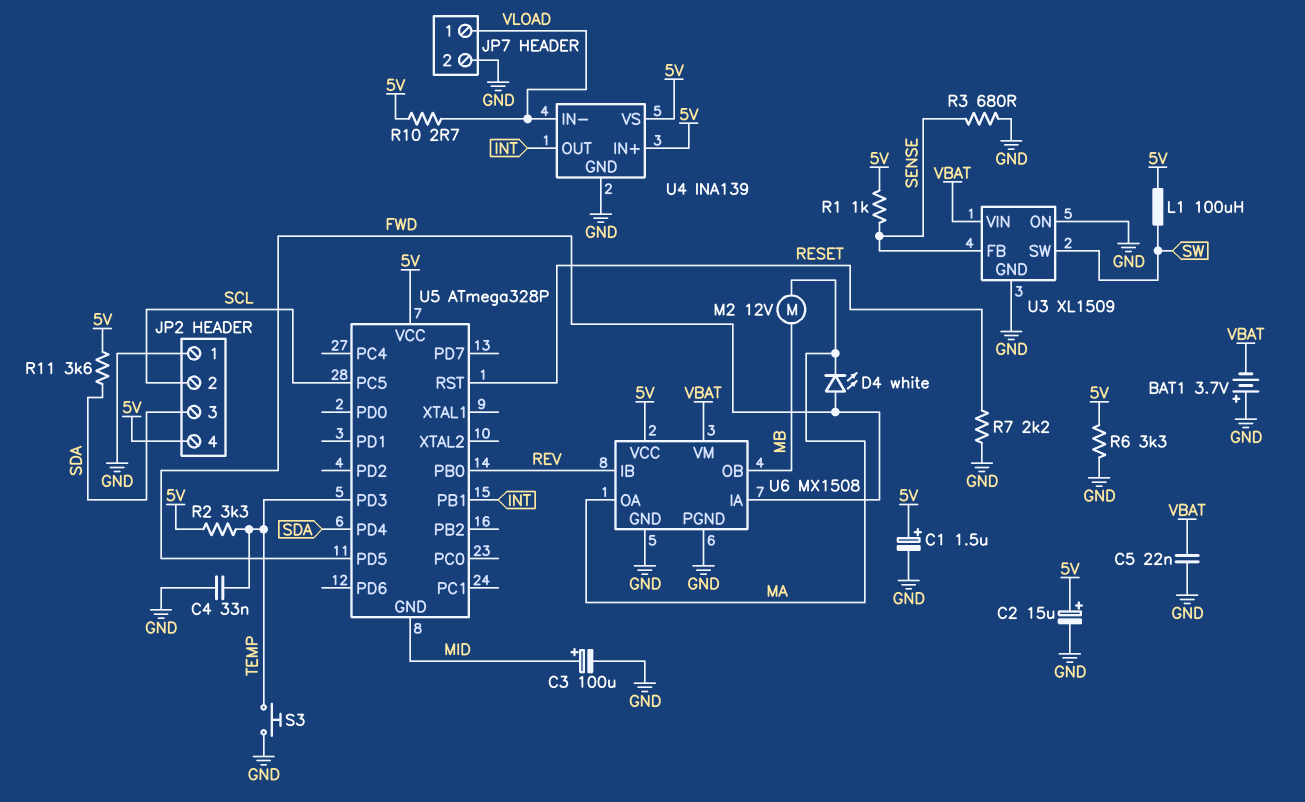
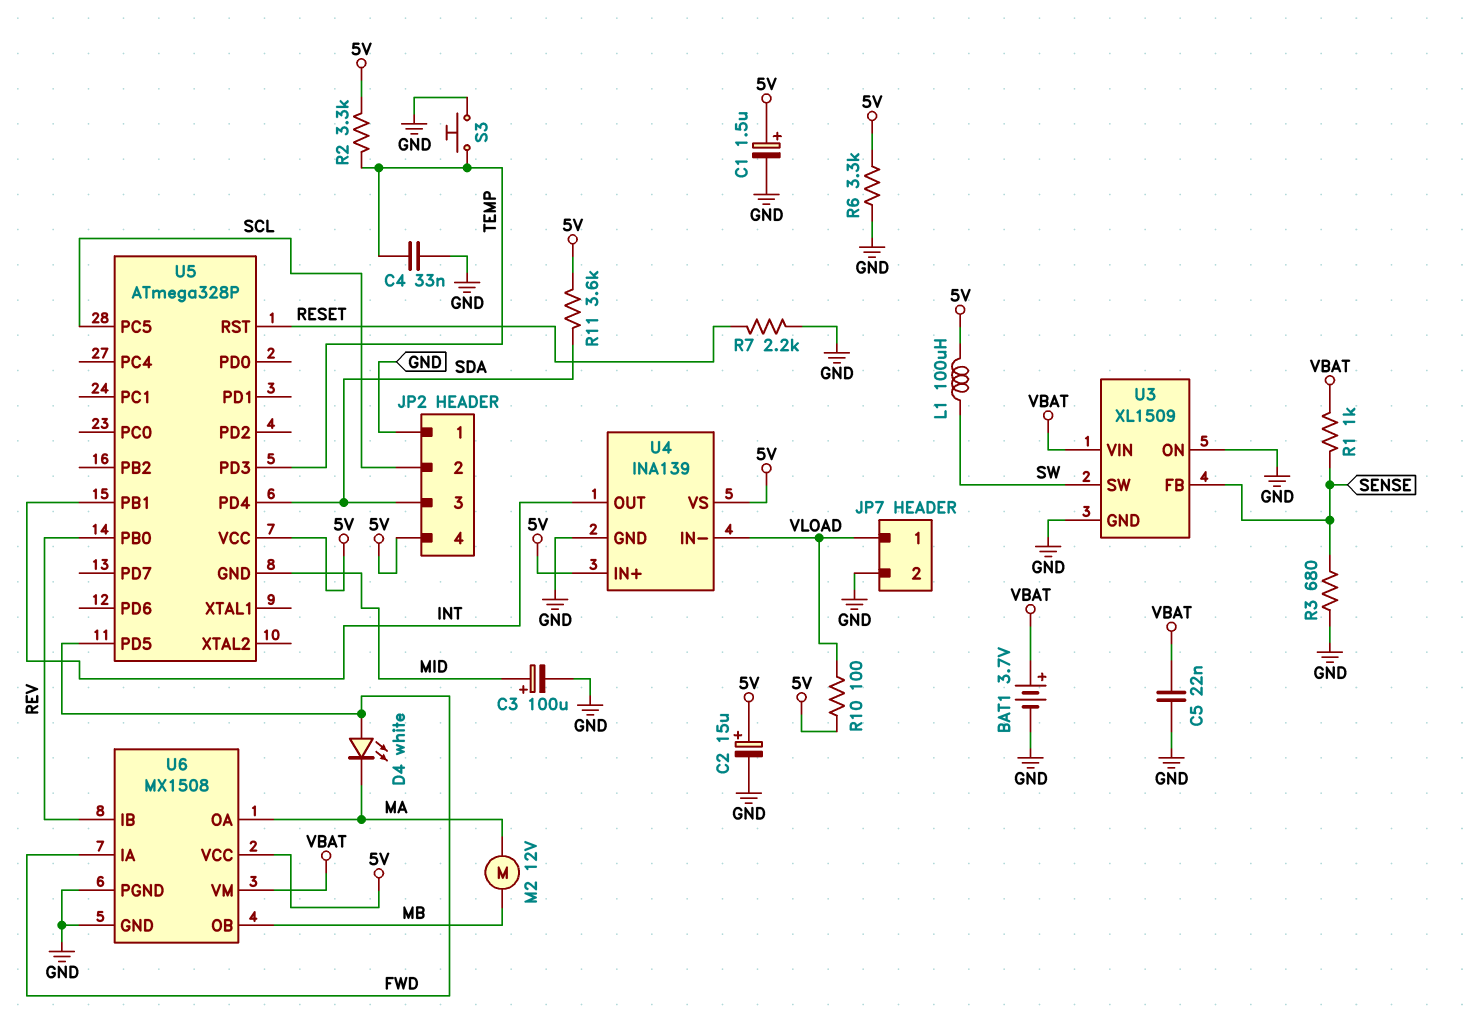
BAT1: 3.7V (plus GND, minus VBAT) -> 3.7V (plus VBAT, minus GND)
R1: 1k (5V, SENSE) -> 1k (SENSE, VBAT)
R10: 2.7 (5V, VLOAD) -> 100 (5V, VLOAD)

